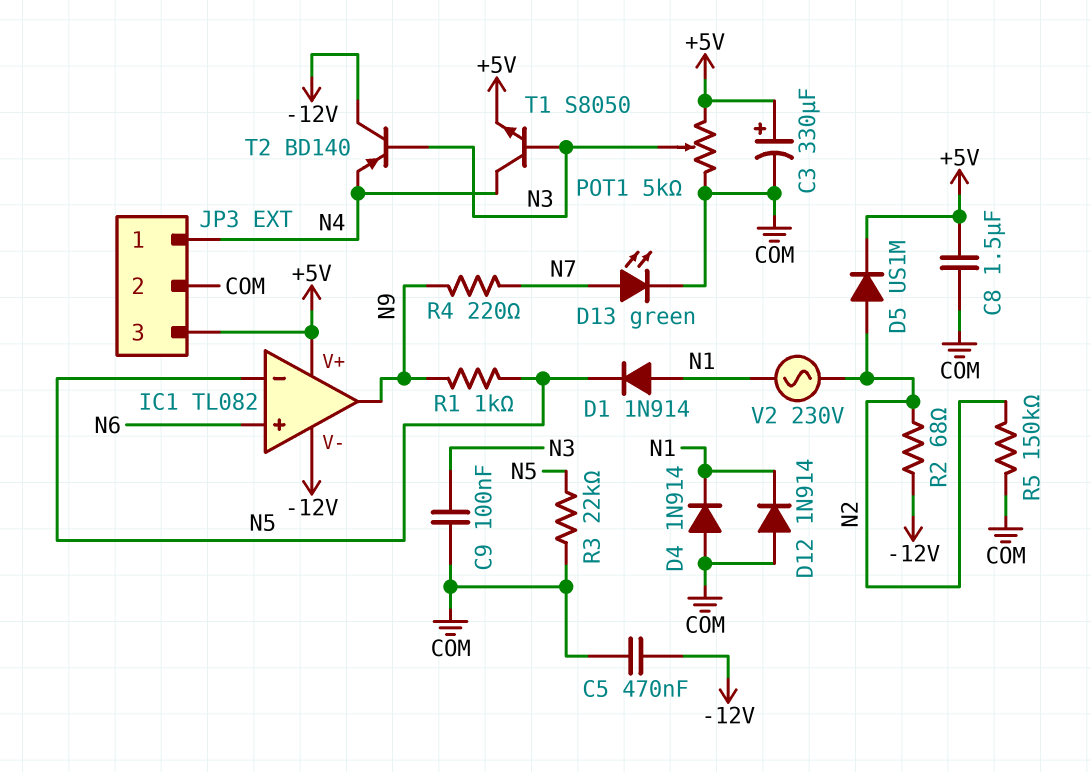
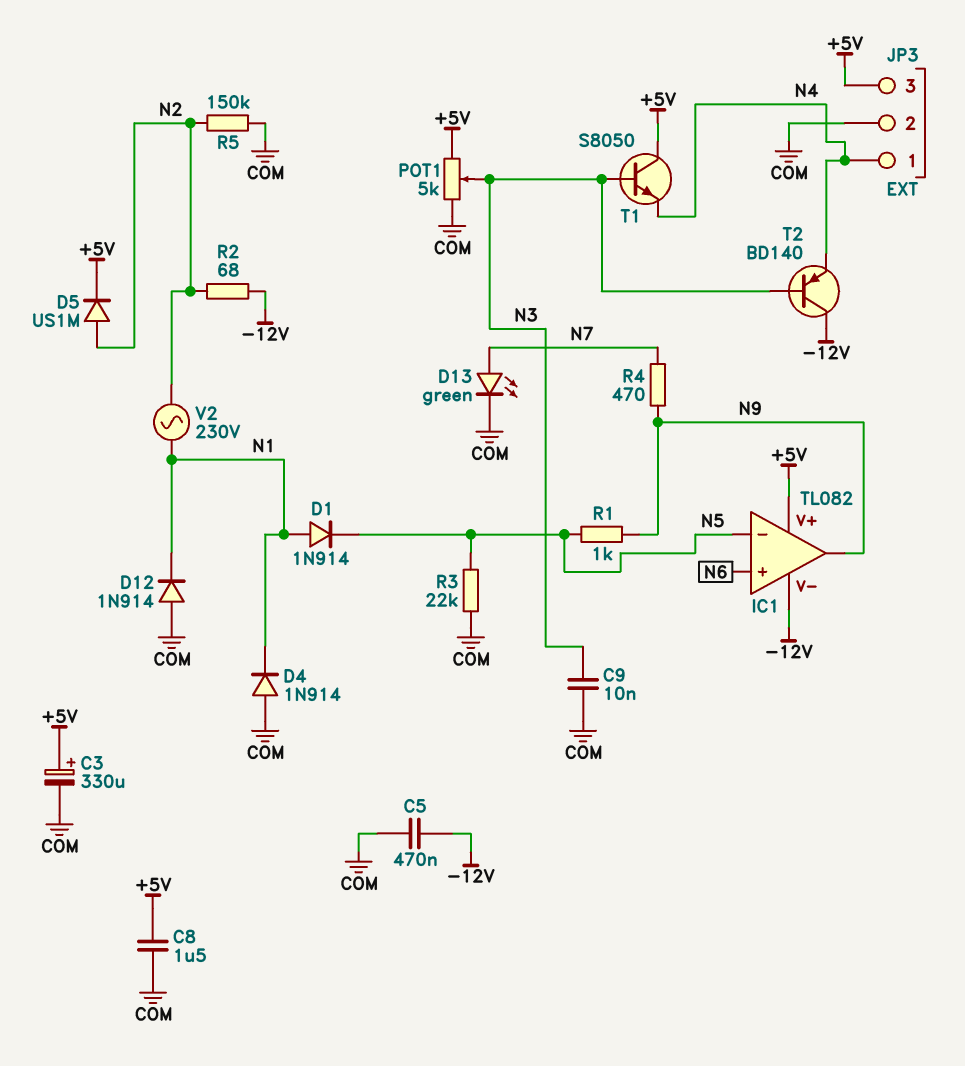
C9: 100nF (COM, N3) -> 10nF (COM, N3)
R4: 220 (N7, N9) -> 470 (N7, N9)
T1: NPN S8050 (B N3, C N4, E +5V) -> NPN S8050 (B N3, C +5V, E N4)

